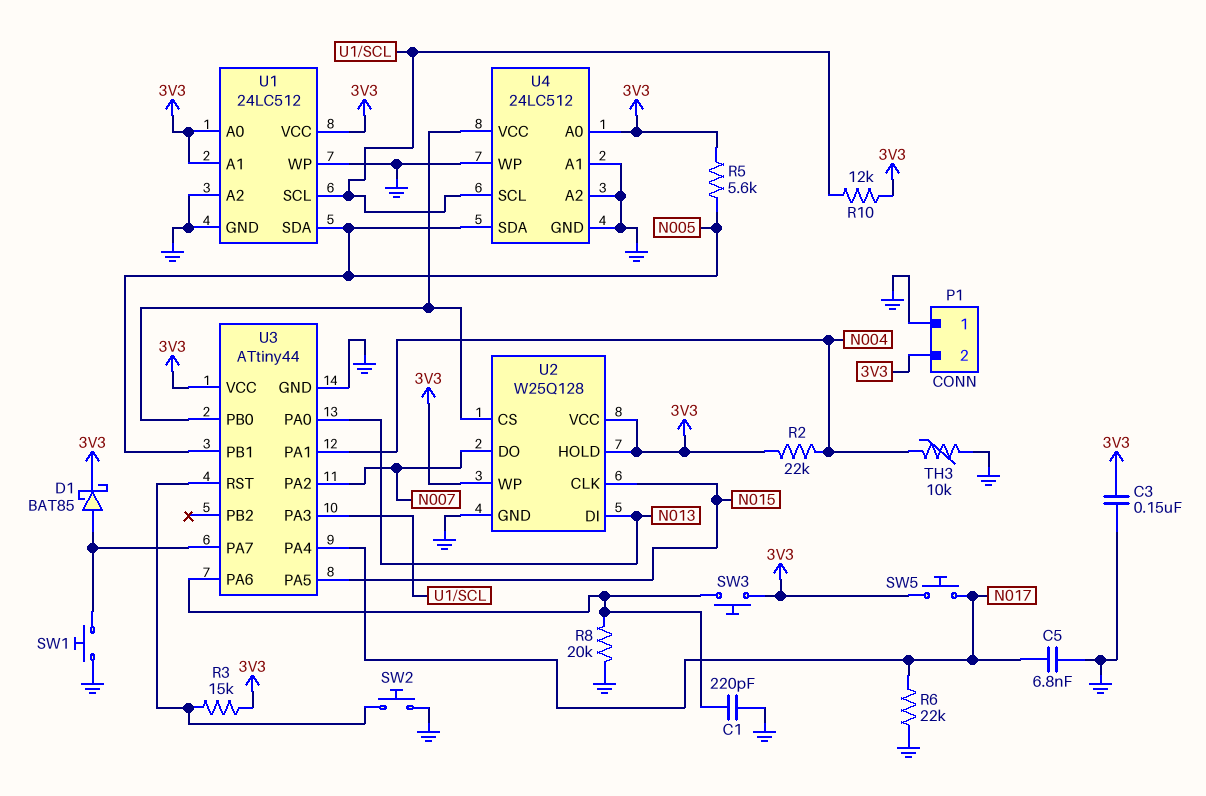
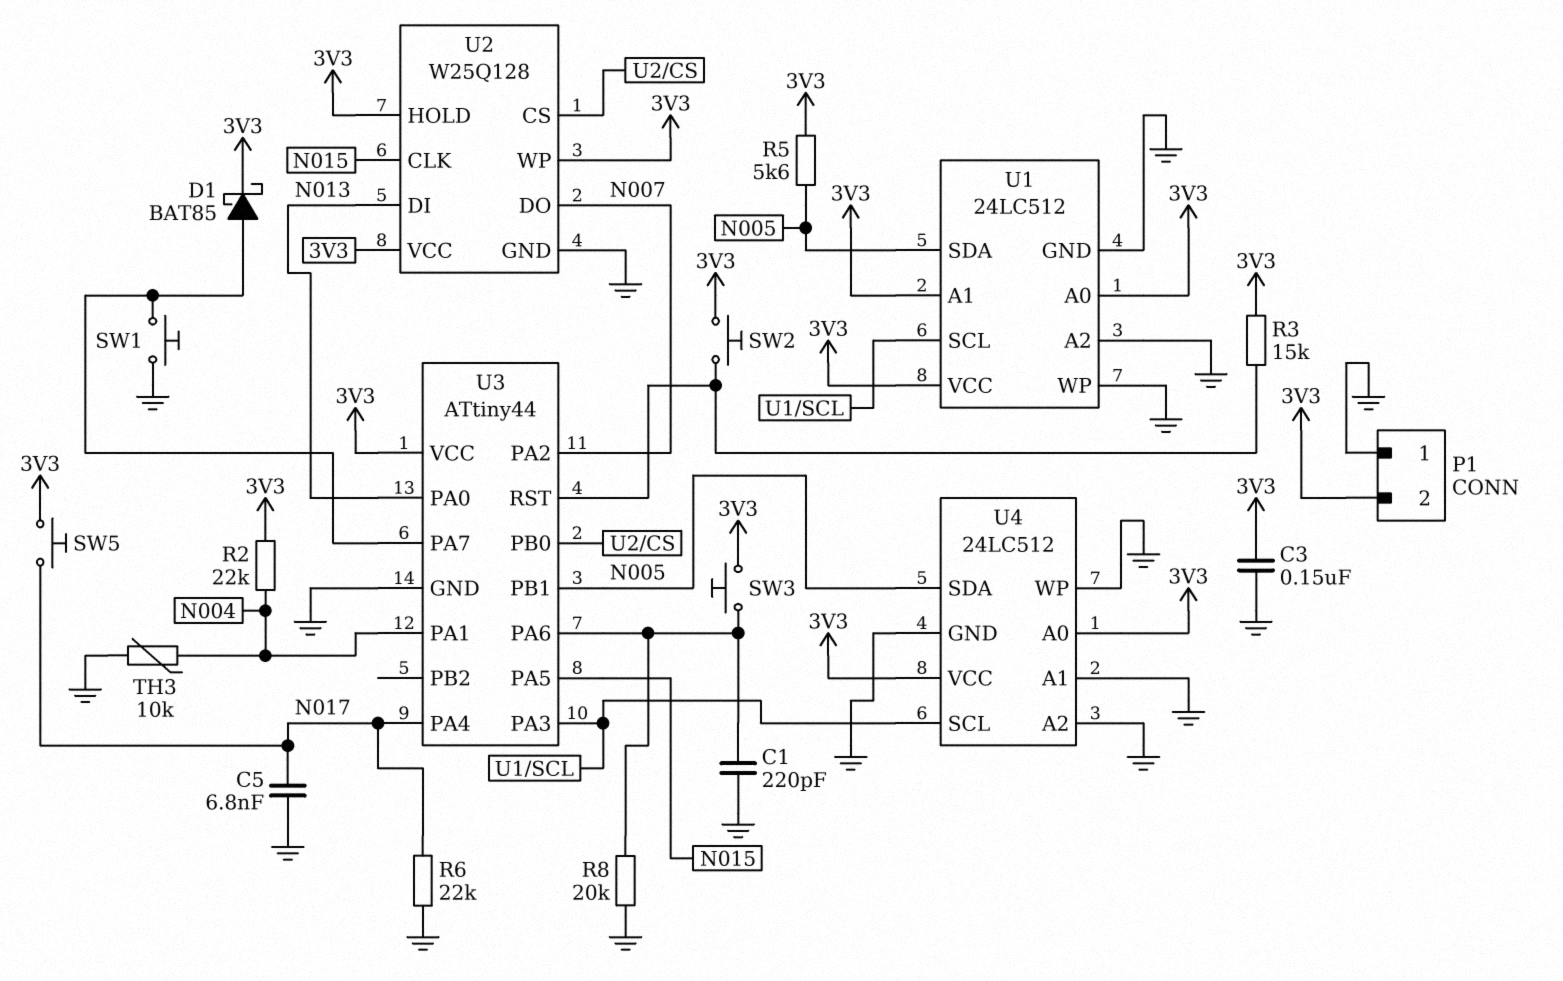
R10: 12k (3V3, U1/SCL) -> none
SW2: button (GND, U3/RST) -> button (3V3, U3/RST)
U4 pin VCC: U2/CS -> 3V3

